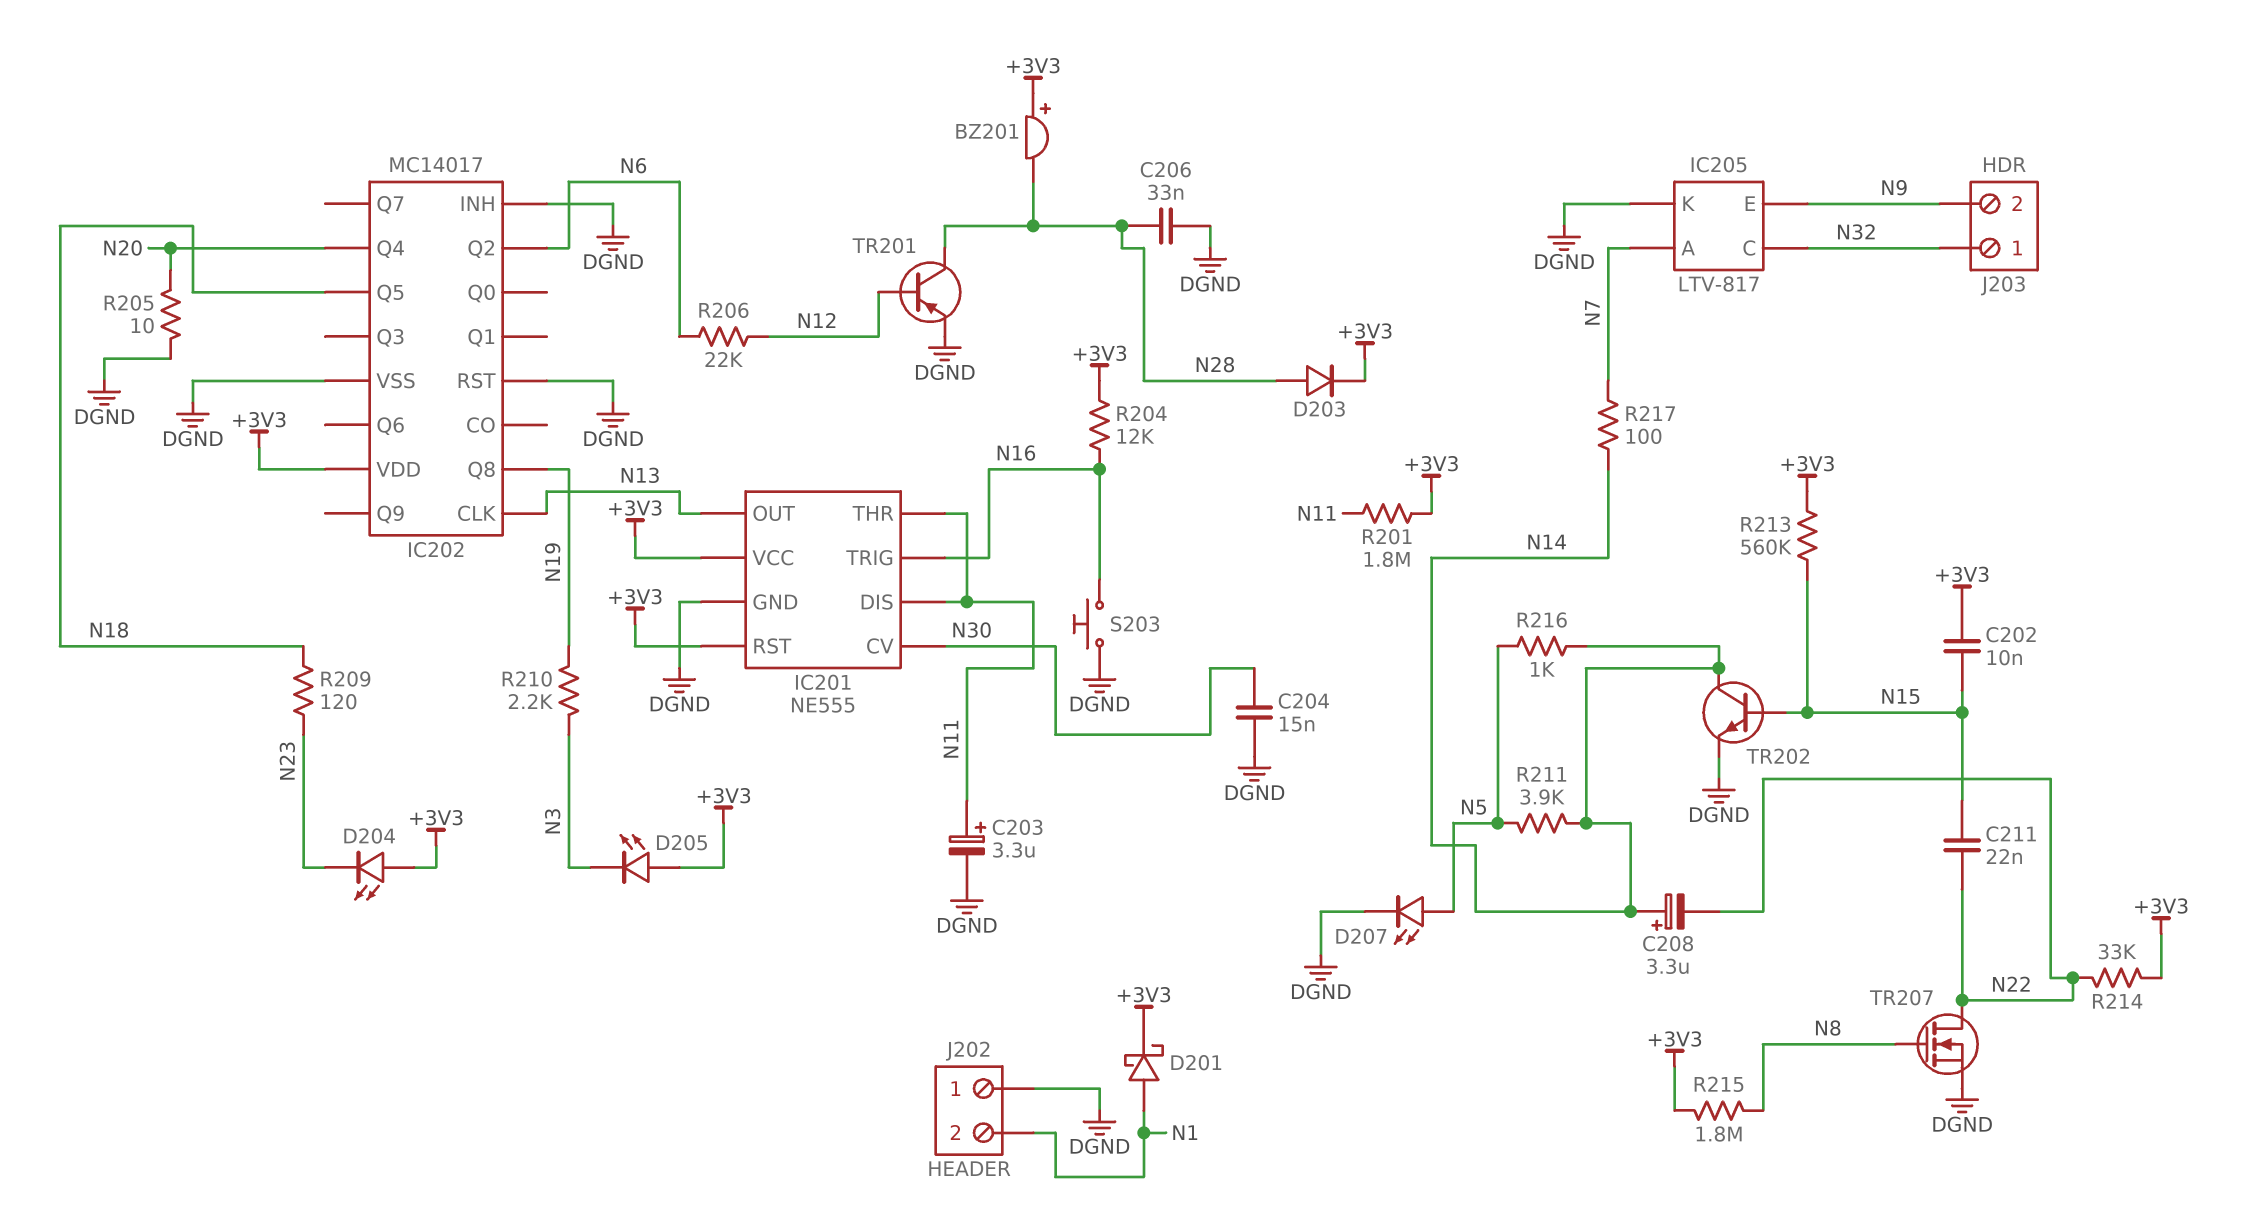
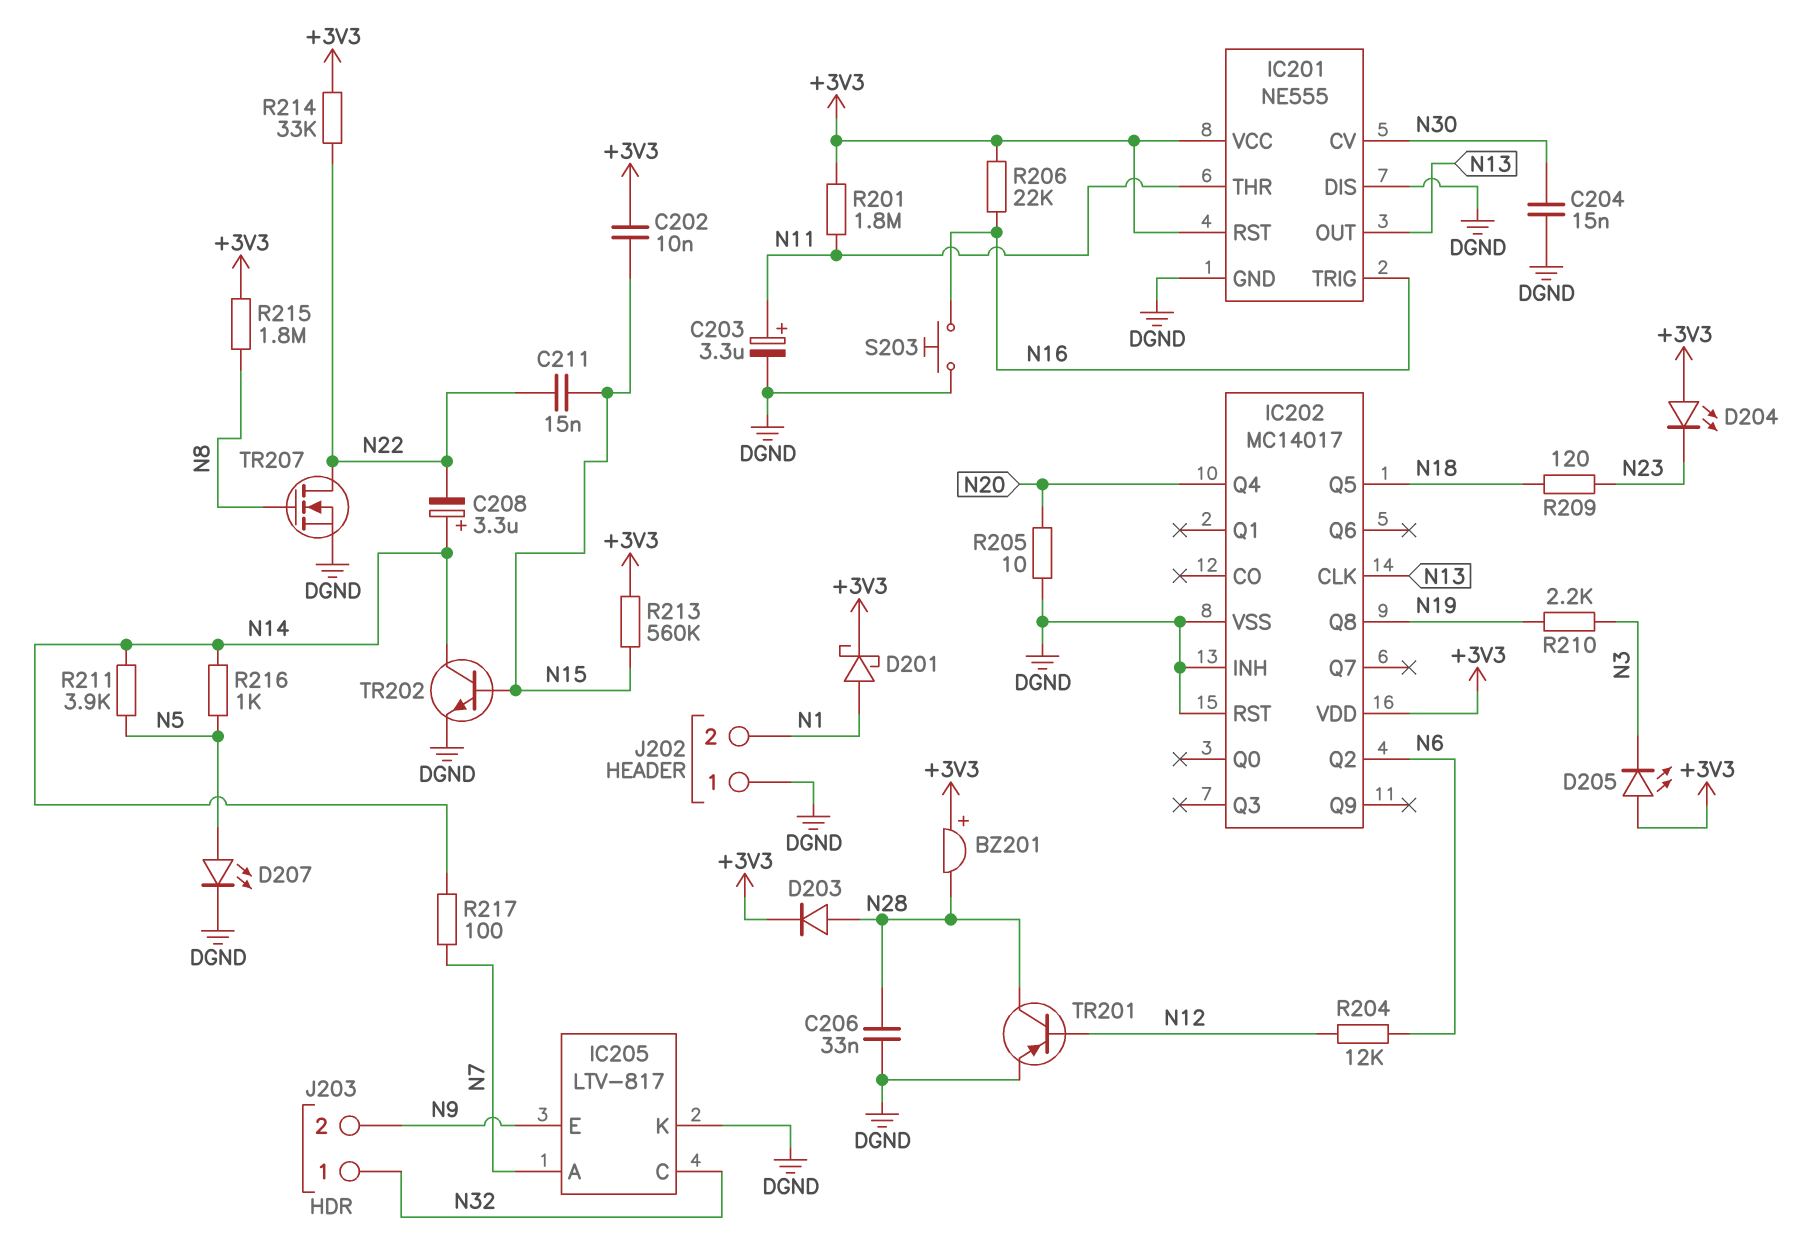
C211: 22nF (N15, N22) -> 15nF (N15, N22)
IC201 pin DIS: N11 -> DGND
R204: 12k (+3V3, N16) -> 12k (N6, N12)
R206: 22k (N6, N12) -> 22k (+3V3, N16)

